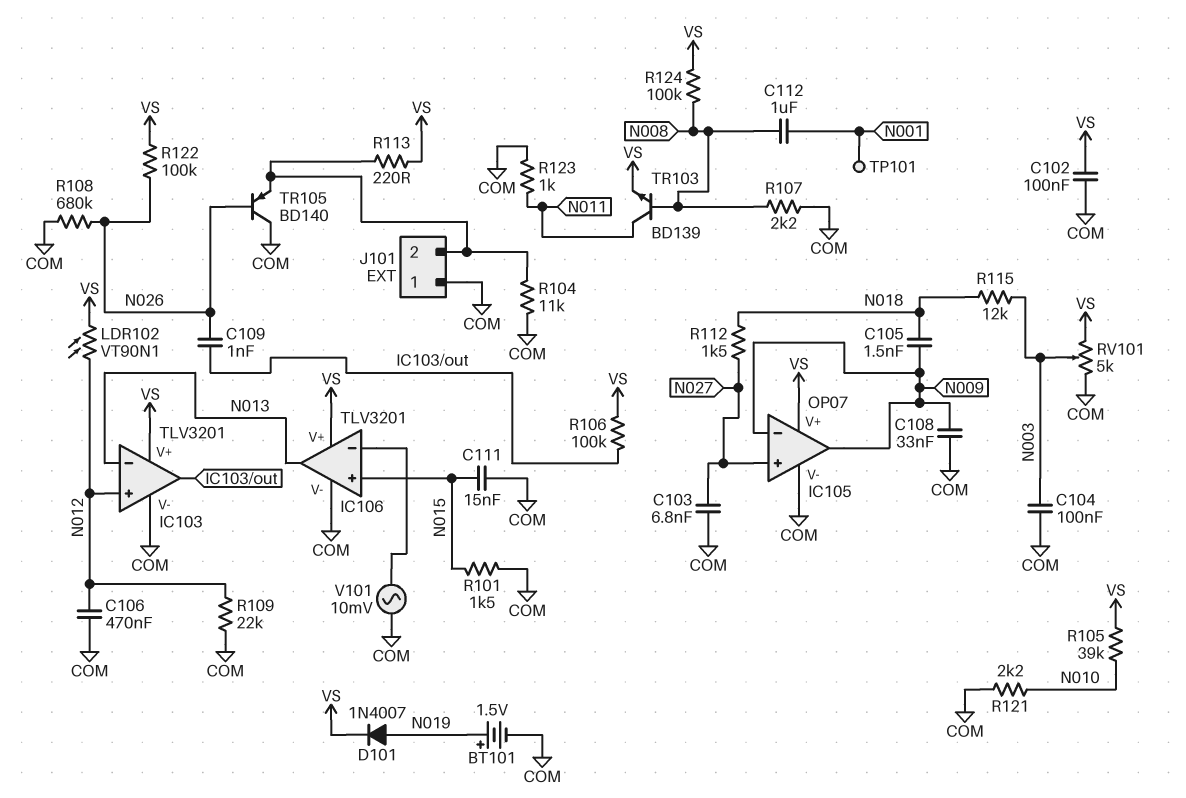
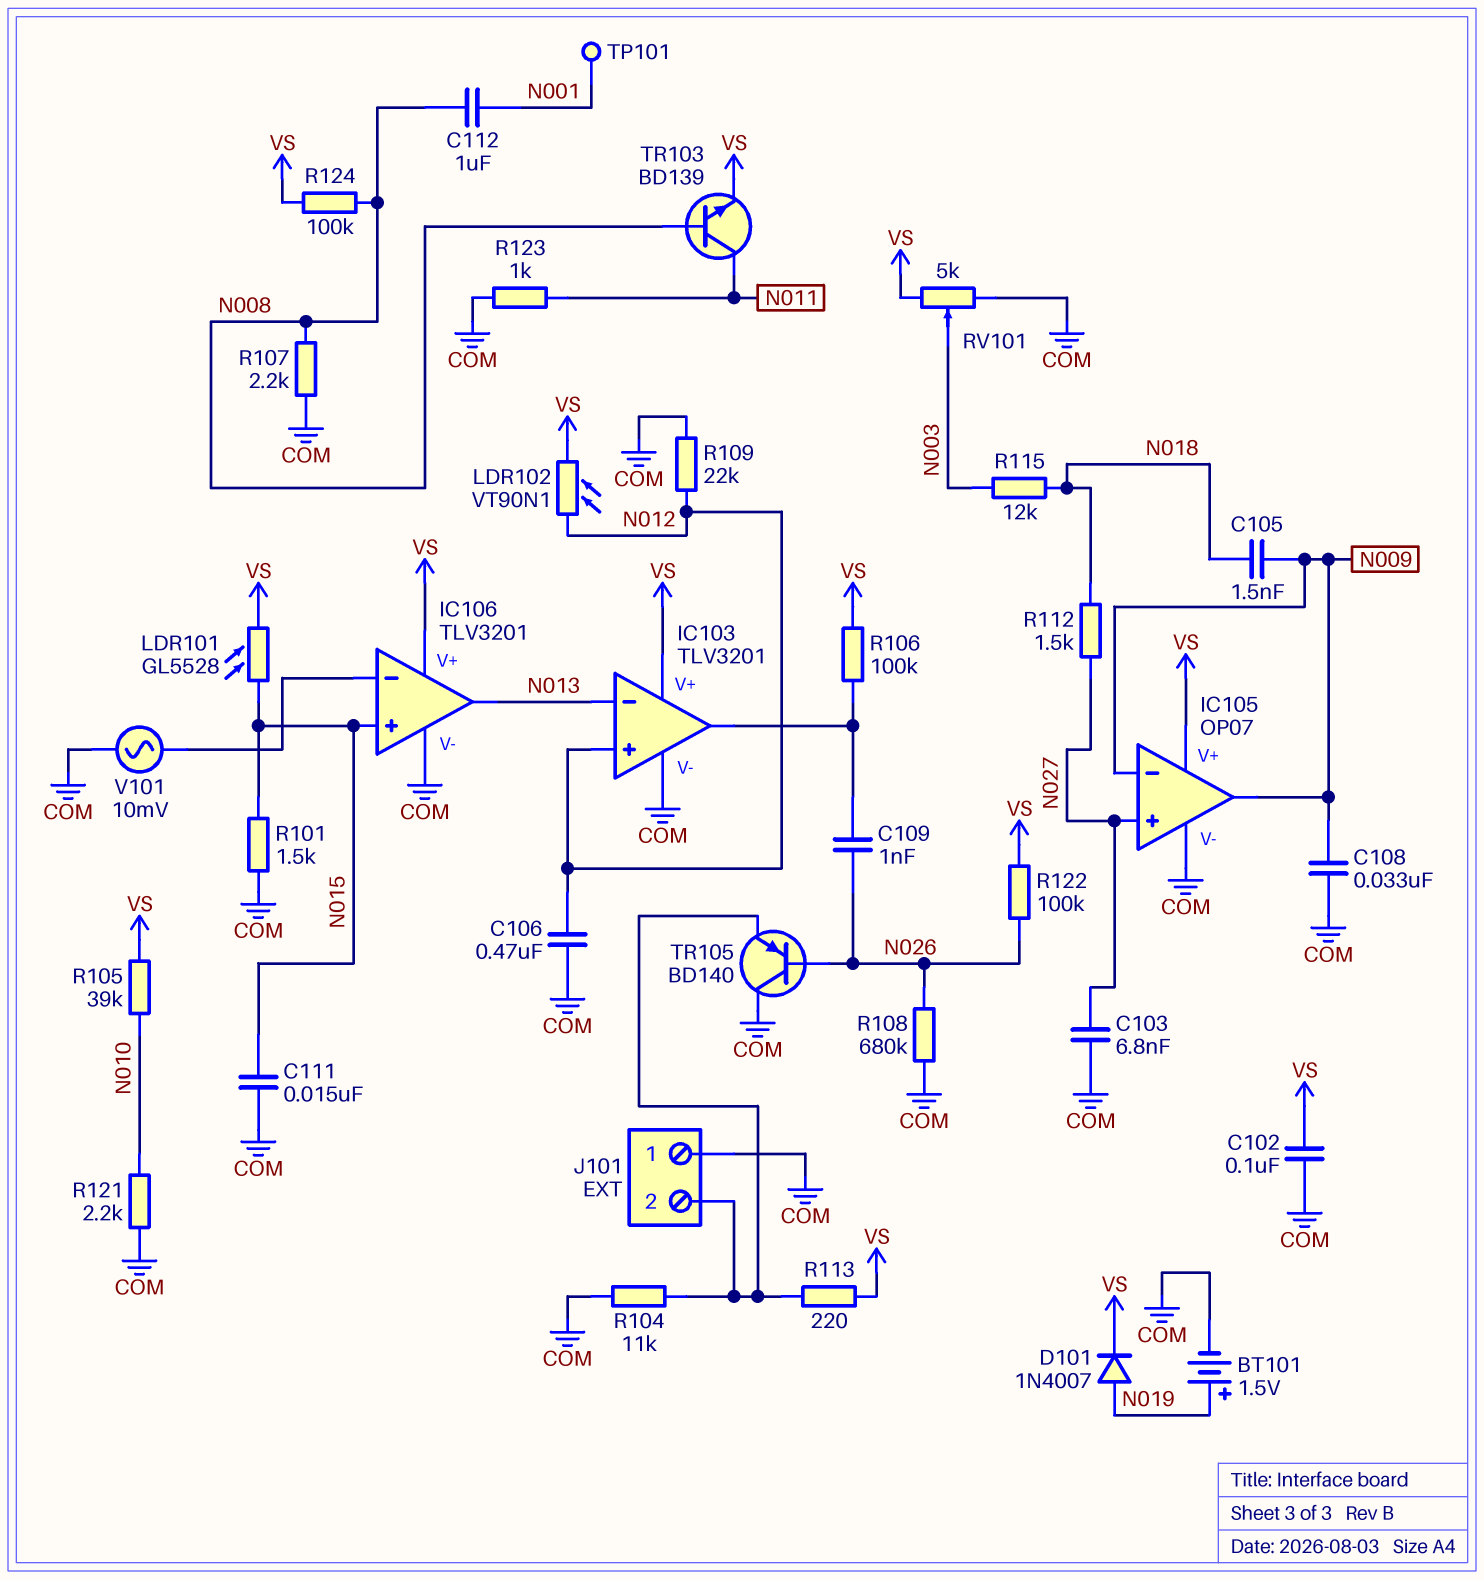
C104: 100nF (COM, N003) -> none
LDR101: none -> GL5528 (N015, VS)

